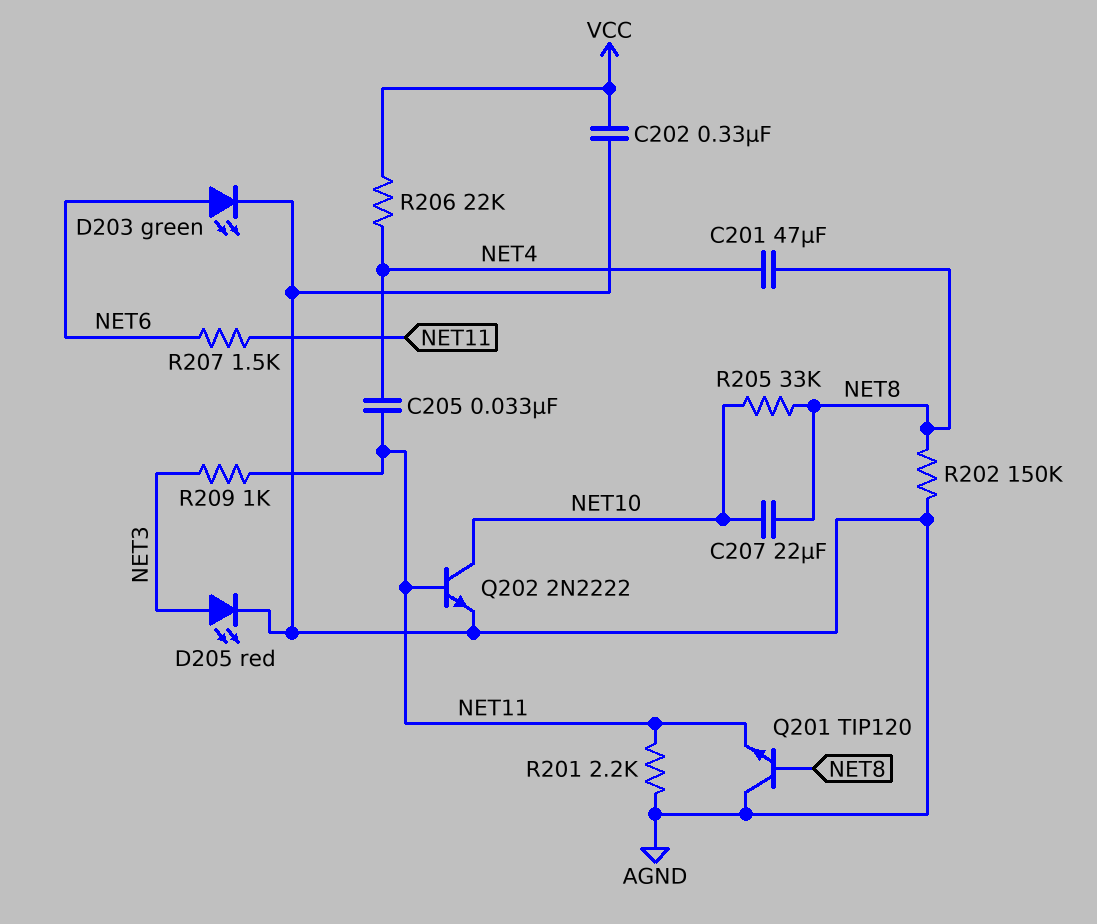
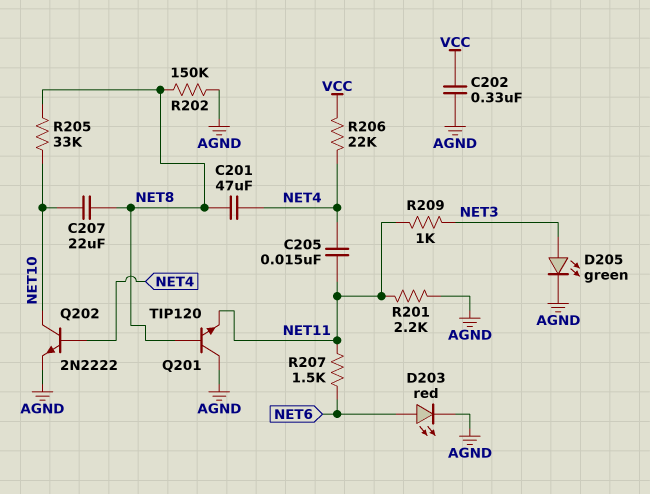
C205: 33nF (NET4, NET11) -> 15nF (NET4, NET11)
D203: LED green (A NET6, K AGND) -> LED red (A NET6, K AGND)
D205: LED red (A NET3, K AGND) -> LED green (A NET3, K AGND)
Q202: NPN 2N2222 (B NET11, C NET10, E AGND) -> NPN 2N2222 (B NET4, C NET10, E AGND)

